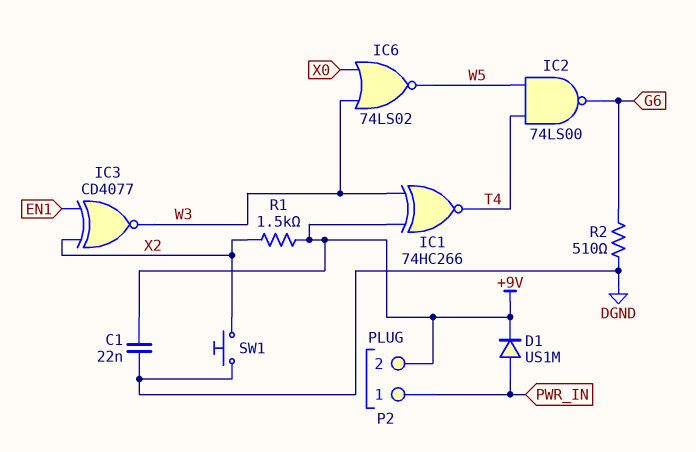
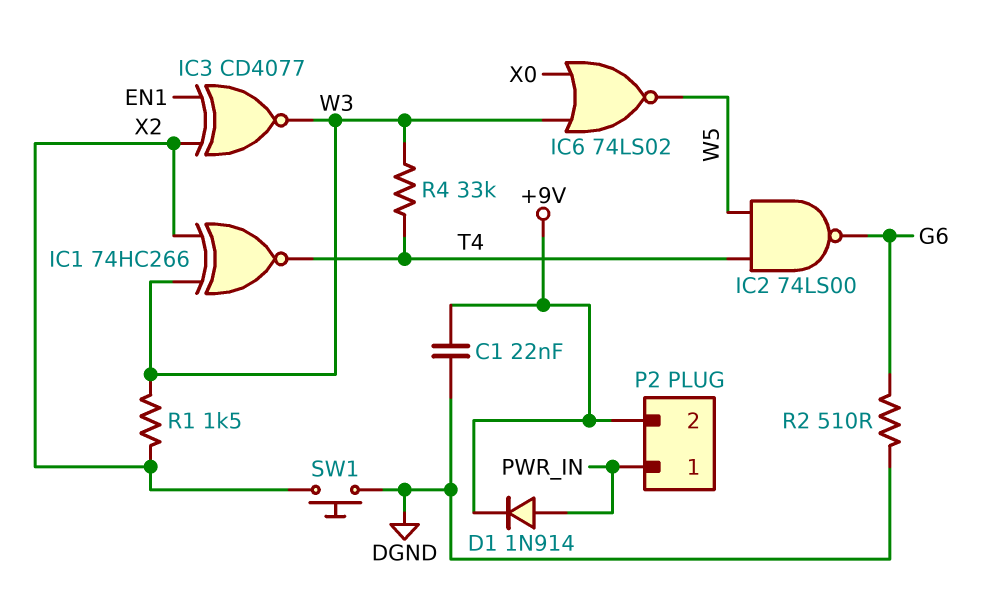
D1: diode US1M (A PWR_IN, K +9V) -> diode 1N914 (A PWR_IN, K +9V)
IC1: XNOR 74HC266 (in +9V, in W3, out T4) -> XNOR 74HC266 (in W3, in X2, out T4)
R1: 1.5k (+9V, X2) -> 1.5k (W3, X2)
R4: none -> 33k (T4, W3)

